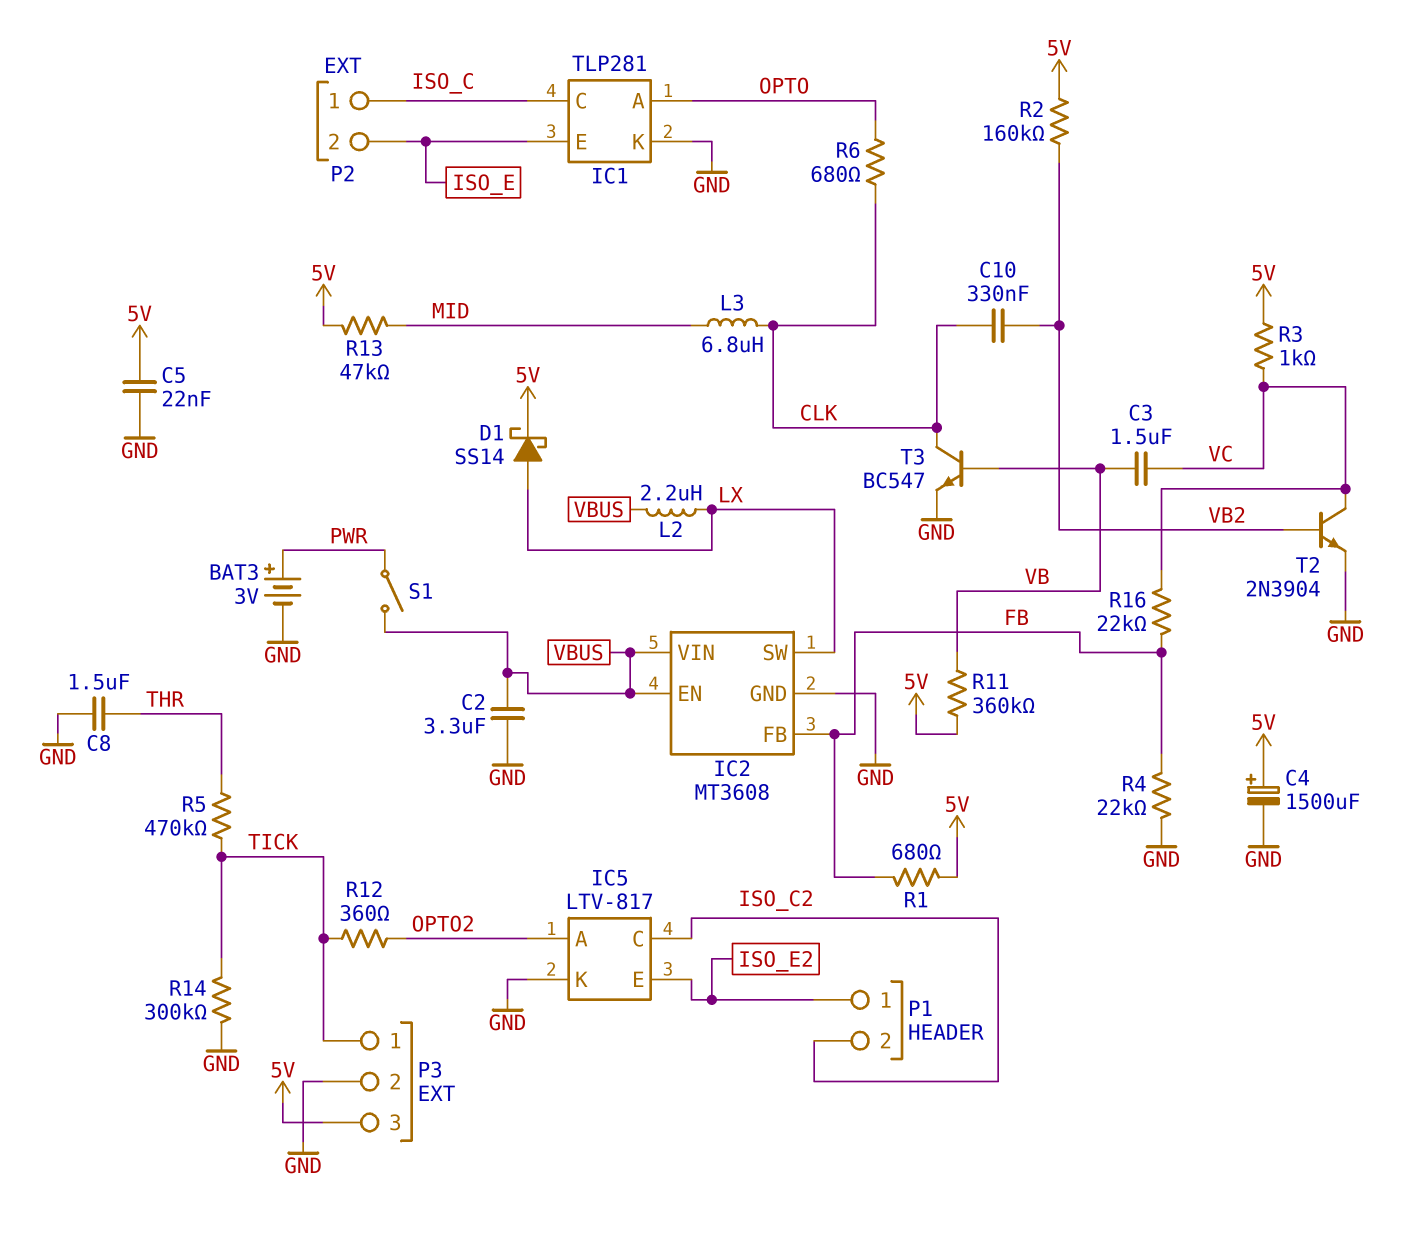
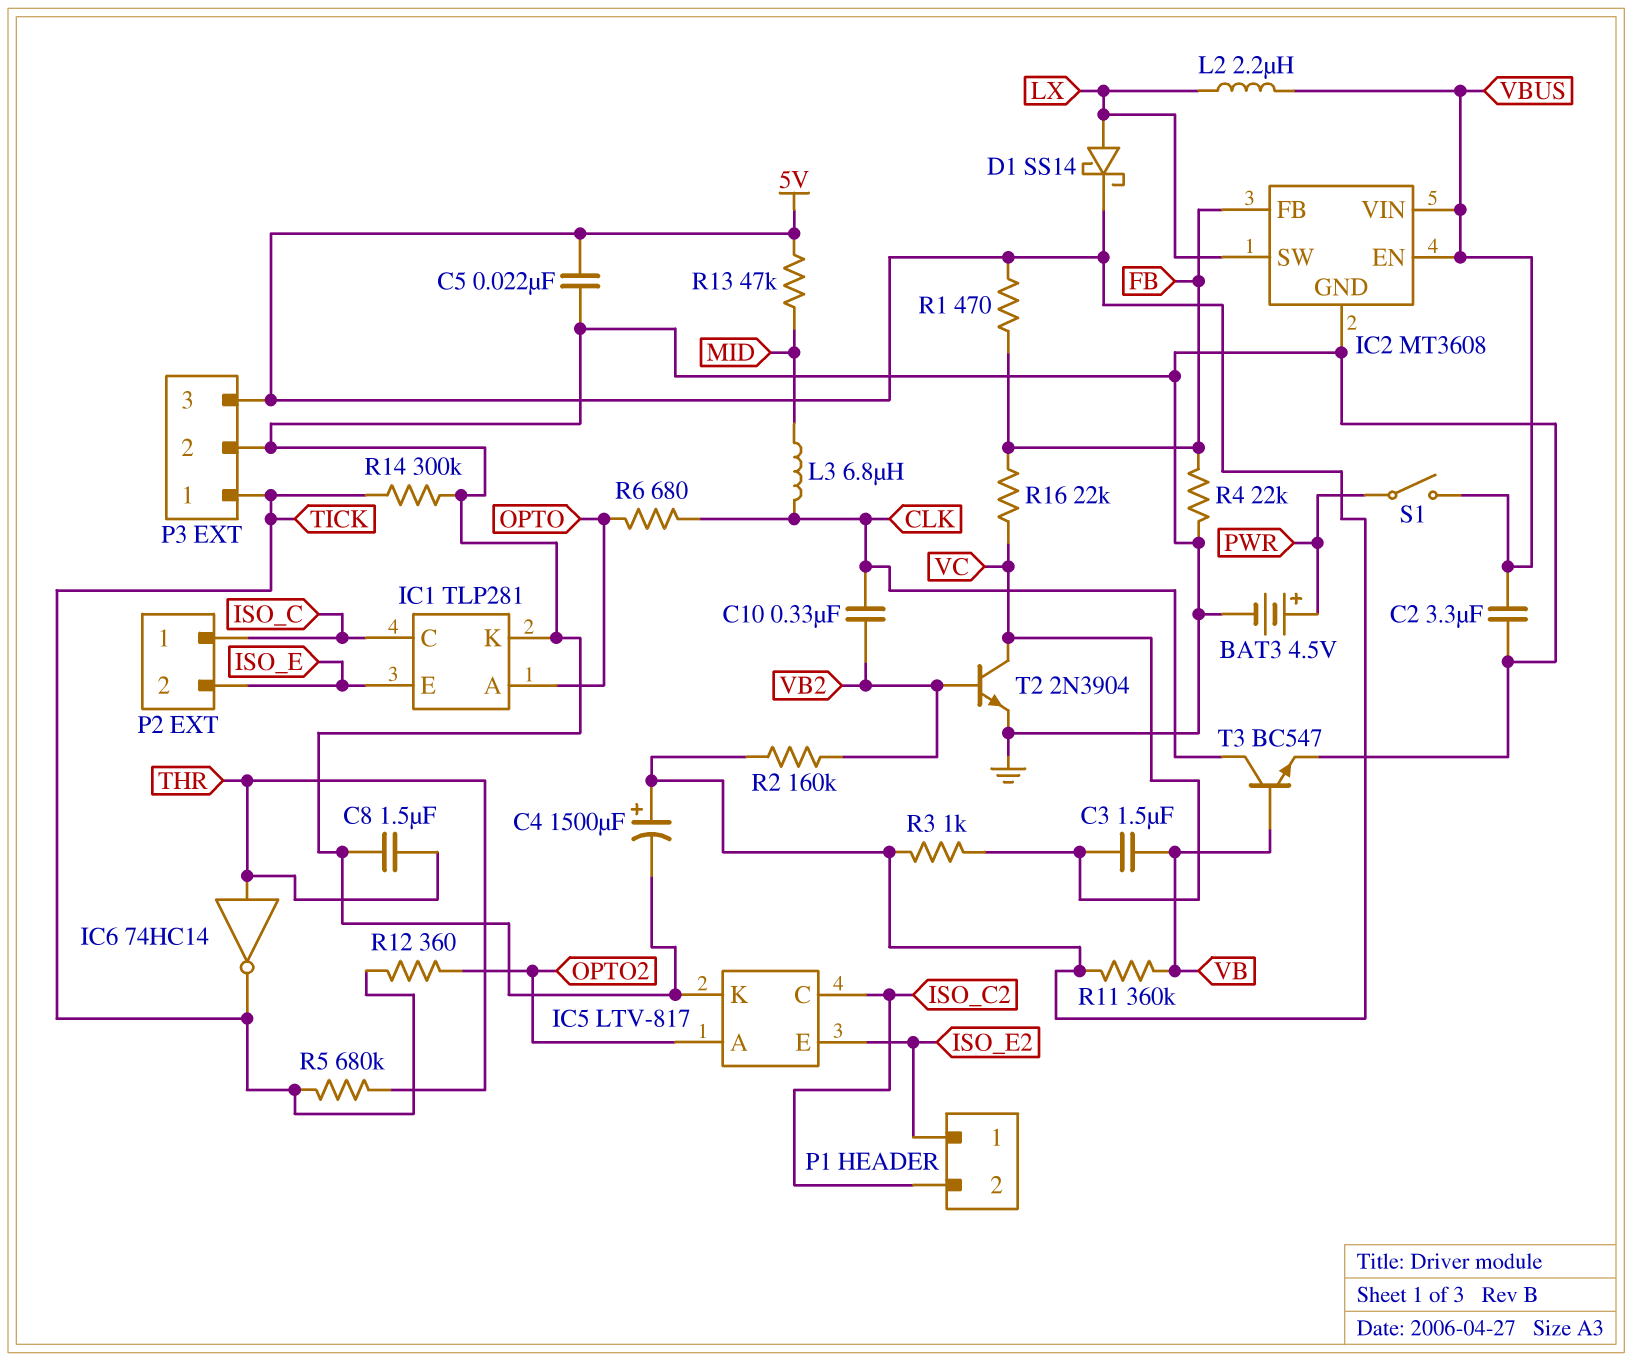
BAT3: 3V (plus PWR, minus GND) -> 4.5V (plus PWR, minus GND)
IC6: none -> NOT 74HC14 (in THR, out TICK)
R1: 680 (5V, FB) -> 470 (5V, FB)
R5: 470k (THR, TICK) -> 680k (THR, TICK)

